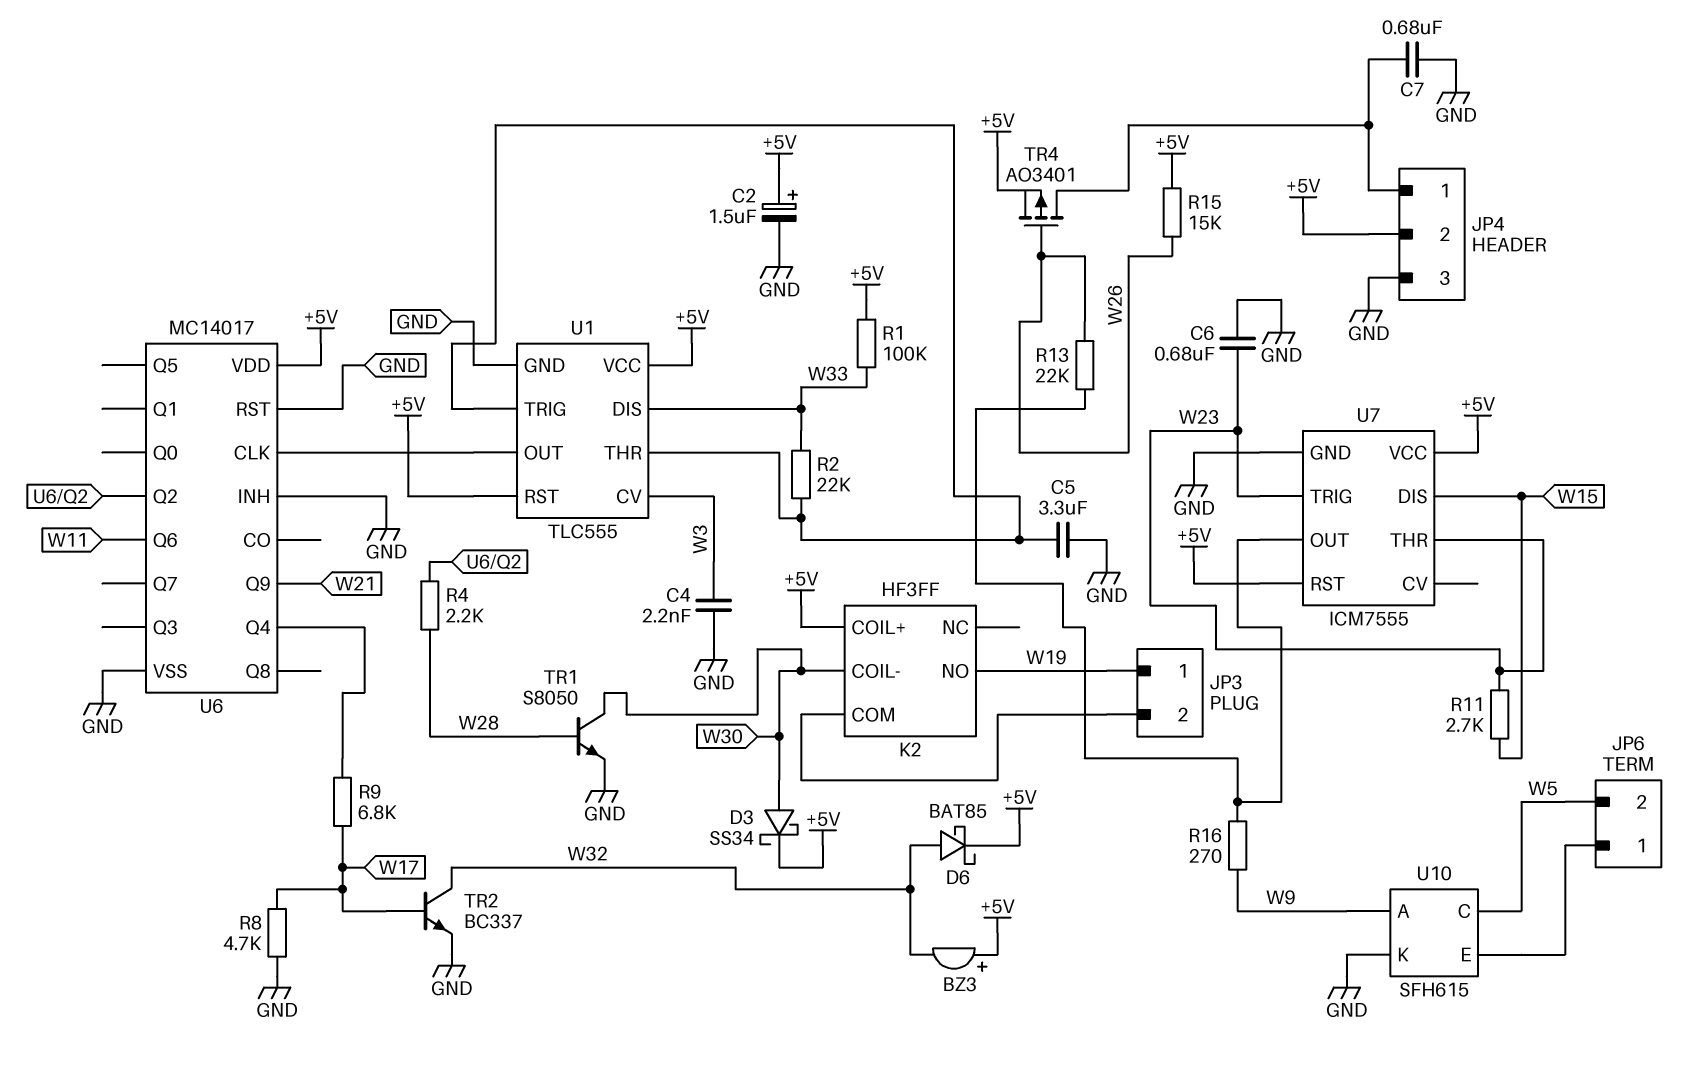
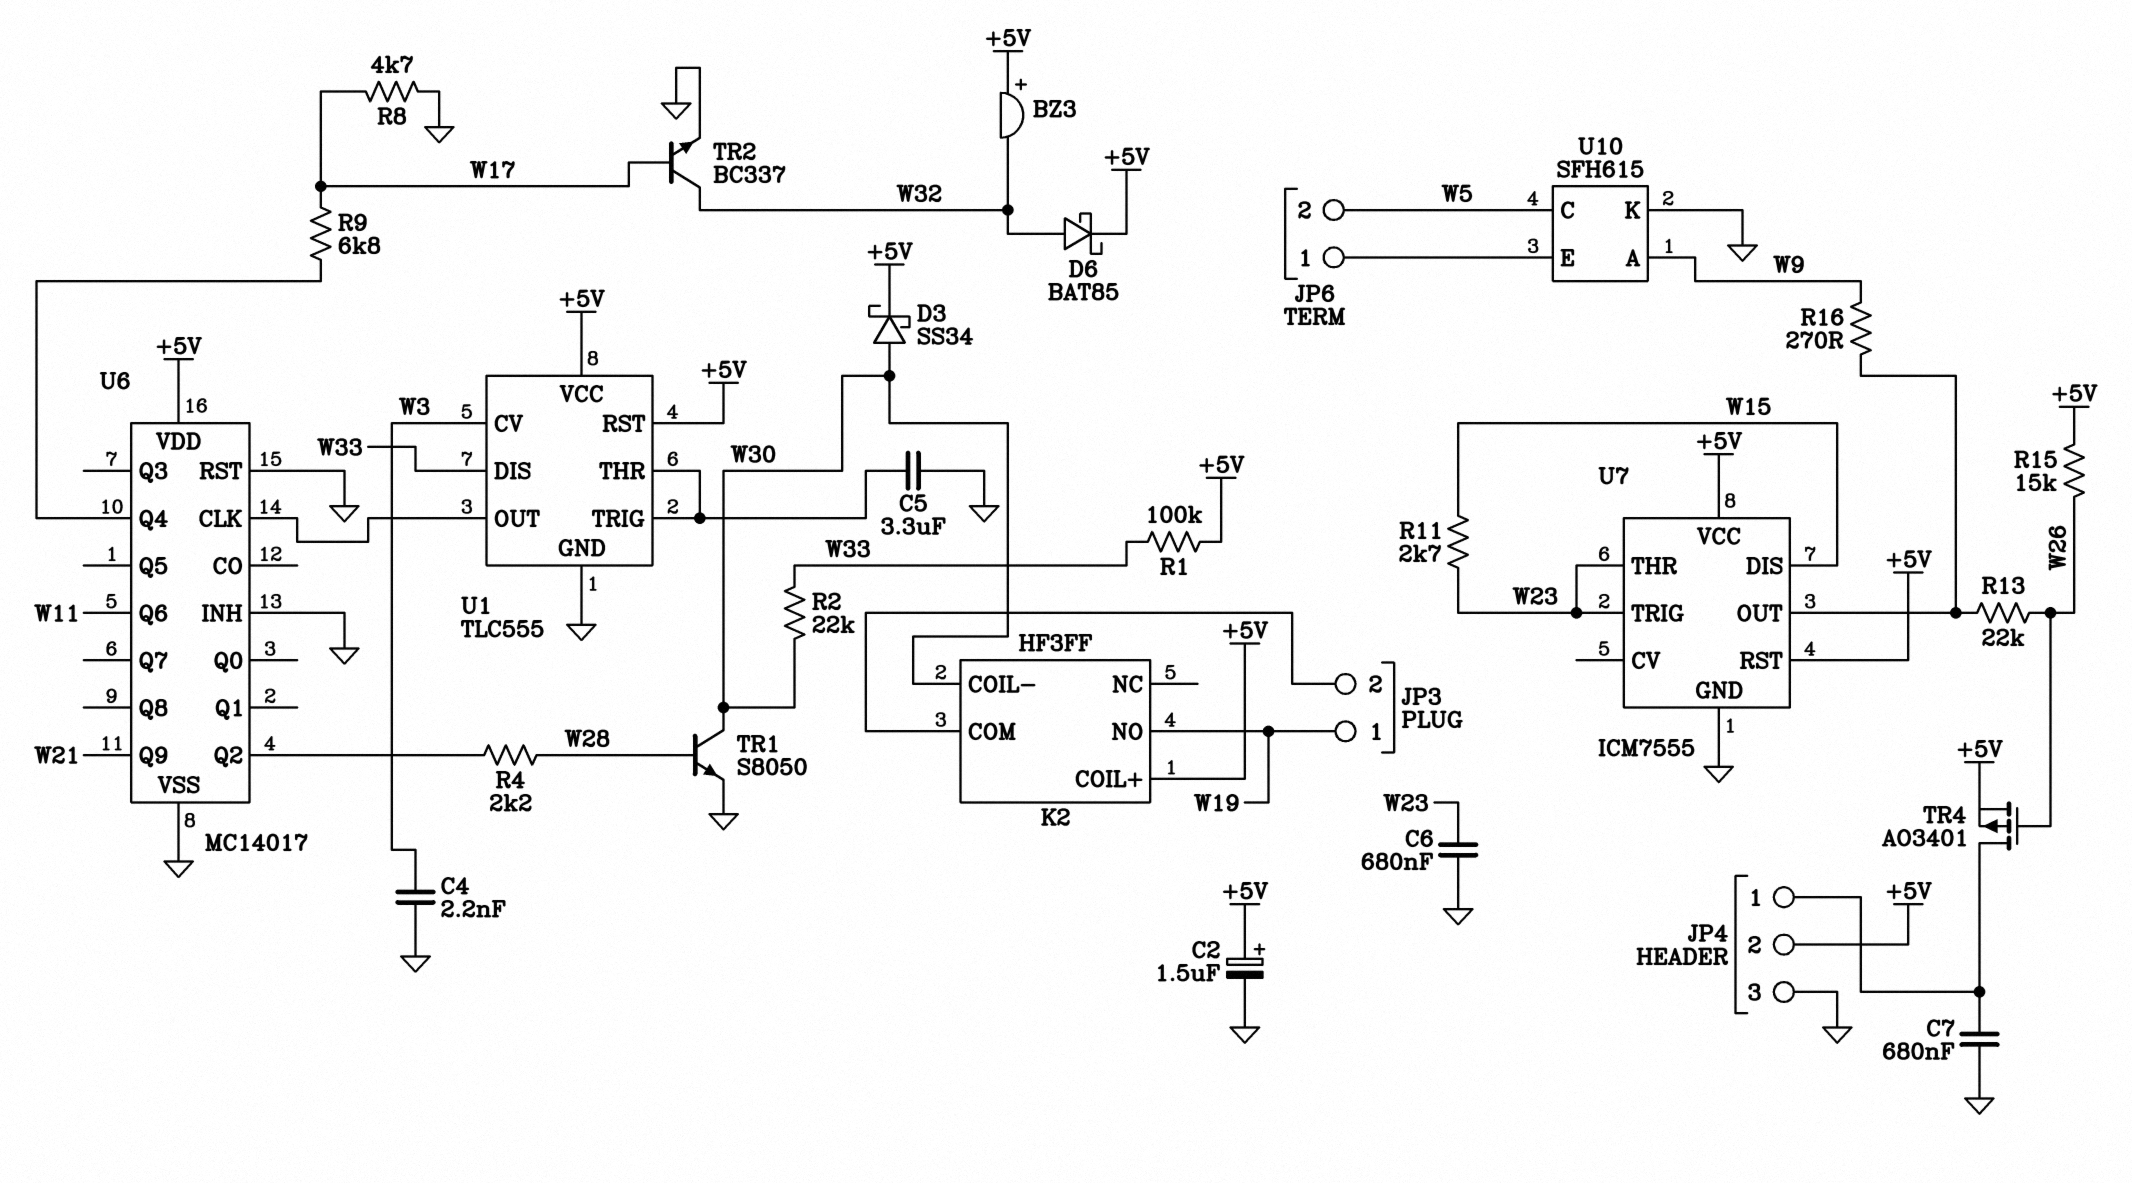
R2: 22k (U1/THR, W33) -> 22k (W30, W33)

